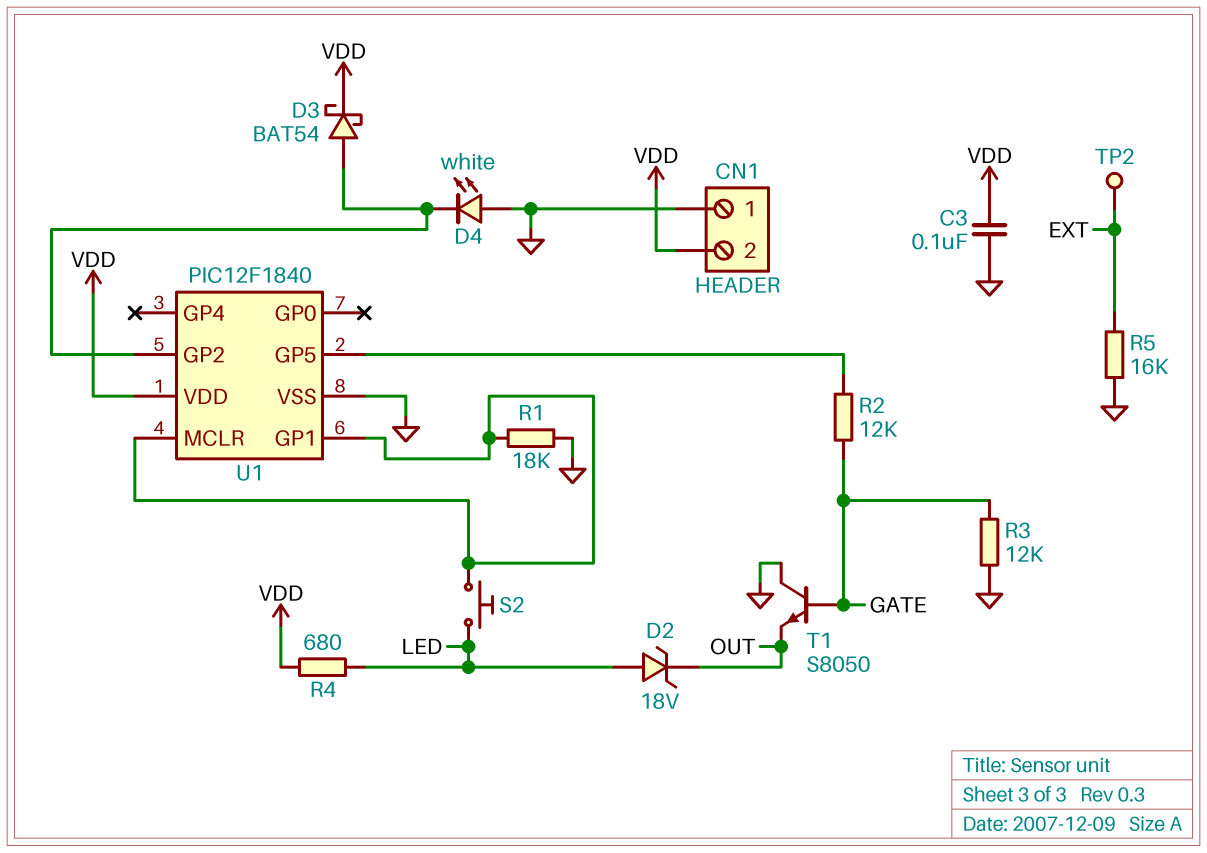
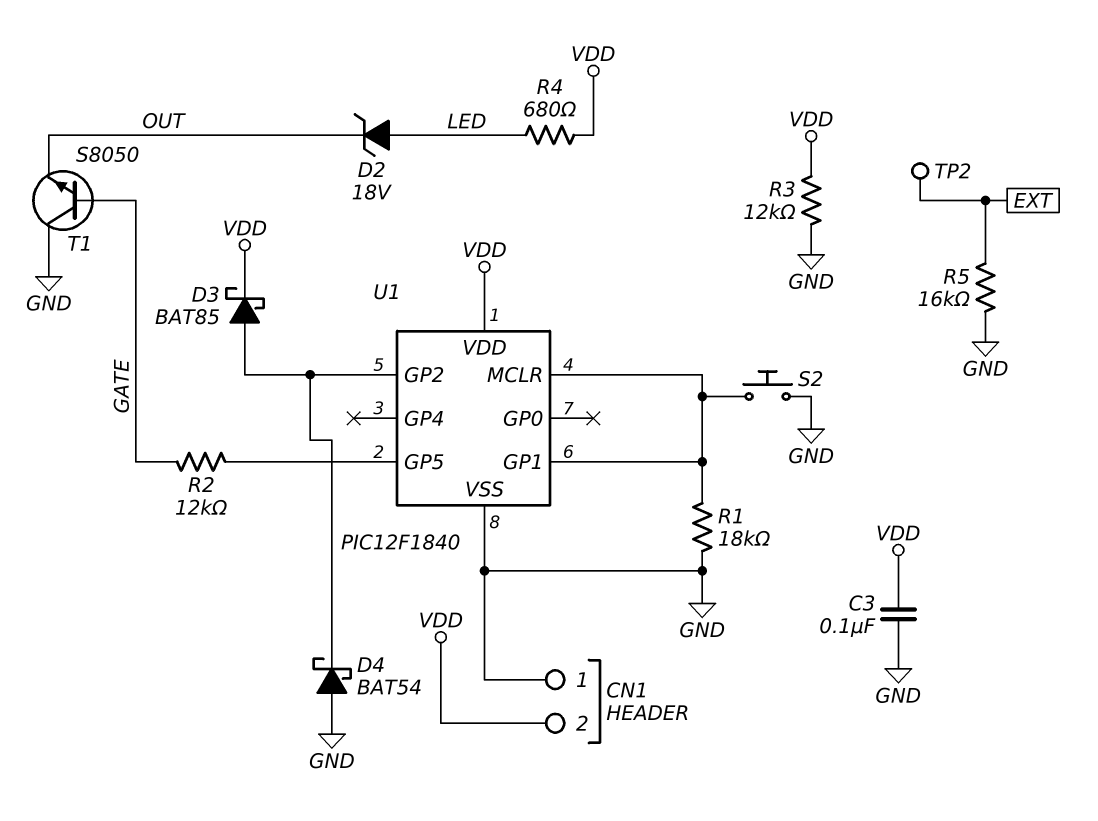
D3: schottky BAT54 (A U1/GP2, K VDD) -> schottky BAT85 (A U1/GP2, K VDD)
D4: LED white (A GND, K U1/GP2) -> schottky BAT54 (A GND, K U1/GP2)
R3: 12k (GATE, GND) -> 12k (GND, VDD)
S2: button (LED, U1/GP1) -> button (GND, U1/GP1)

